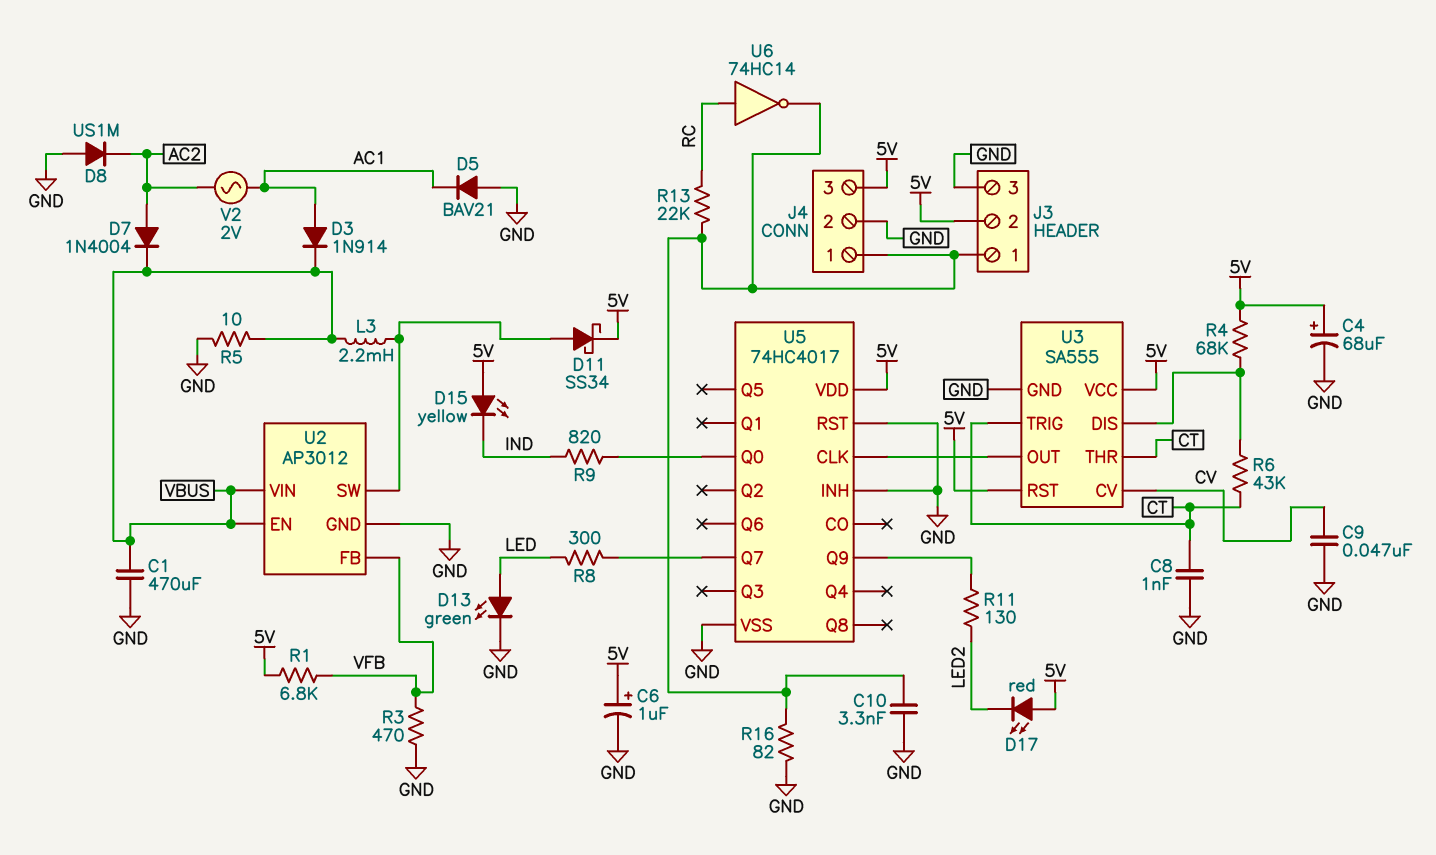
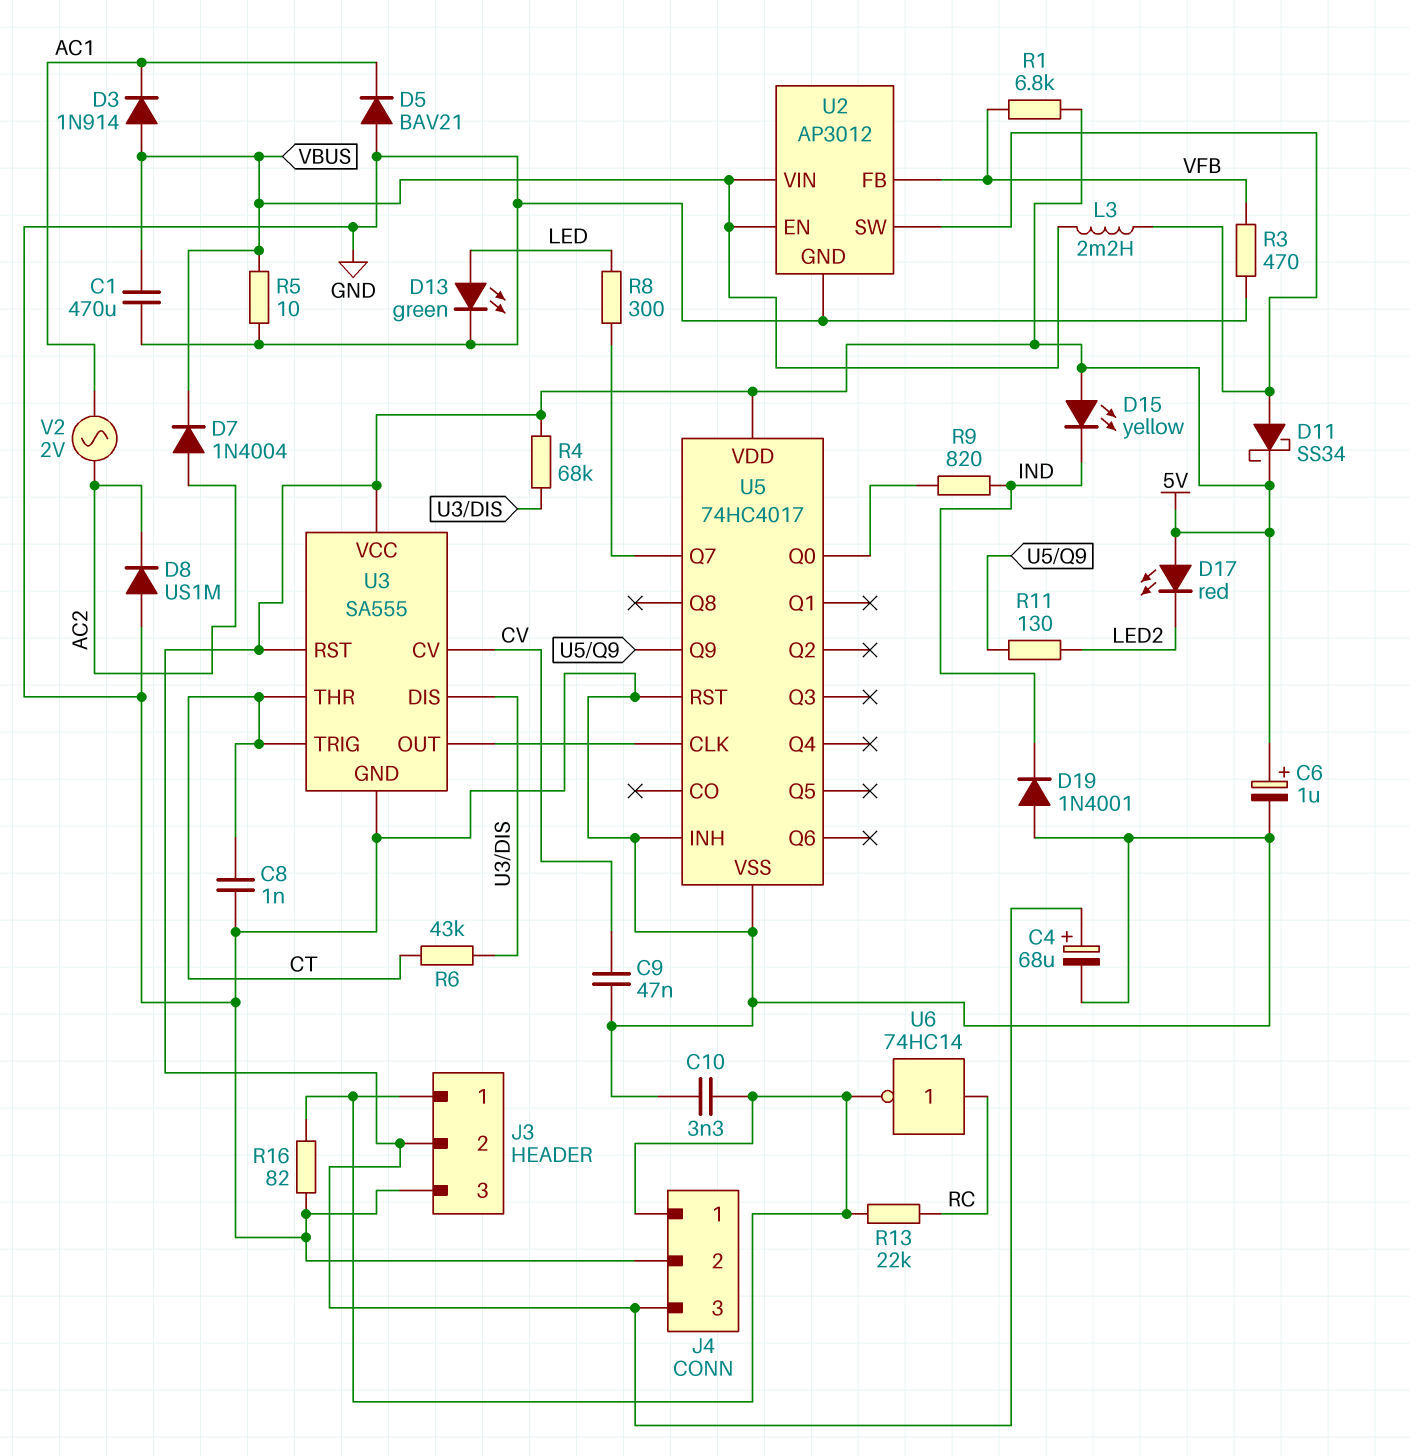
D3: diode 1N914 (A AC1, K VBUS) -> diode 1N914 (A VBUS, K AC1)
D19: none -> diode 1N4001 (A GND, K IND)

